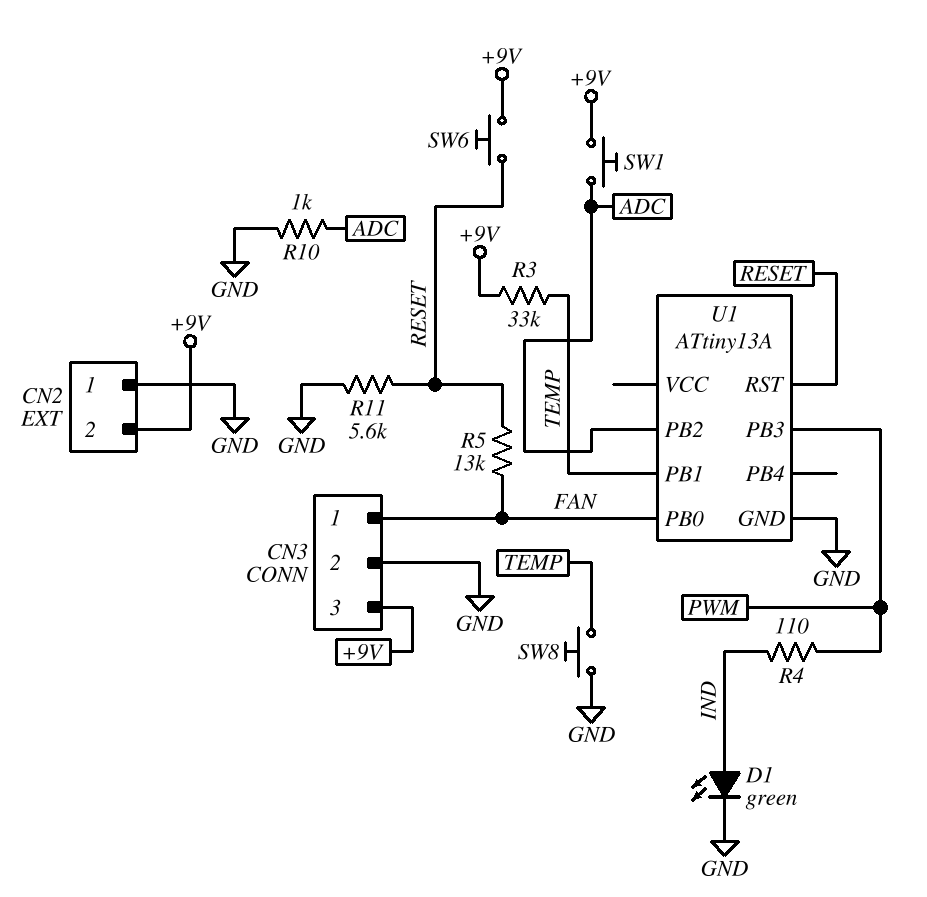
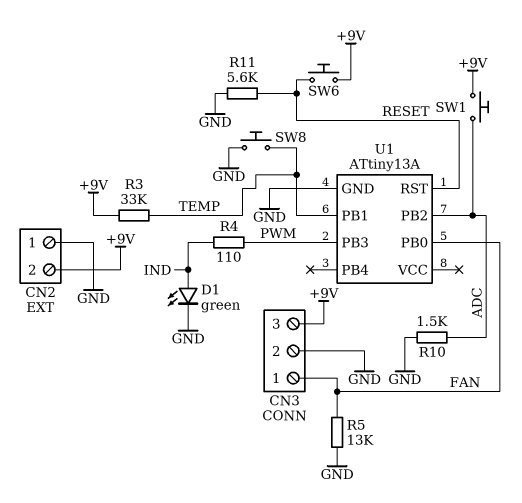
R5: 13k (FAN, RESET) -> 13k (FAN, GND)
R10: 1k (ADC, GND) -> 1.5k (ADC, GND)

